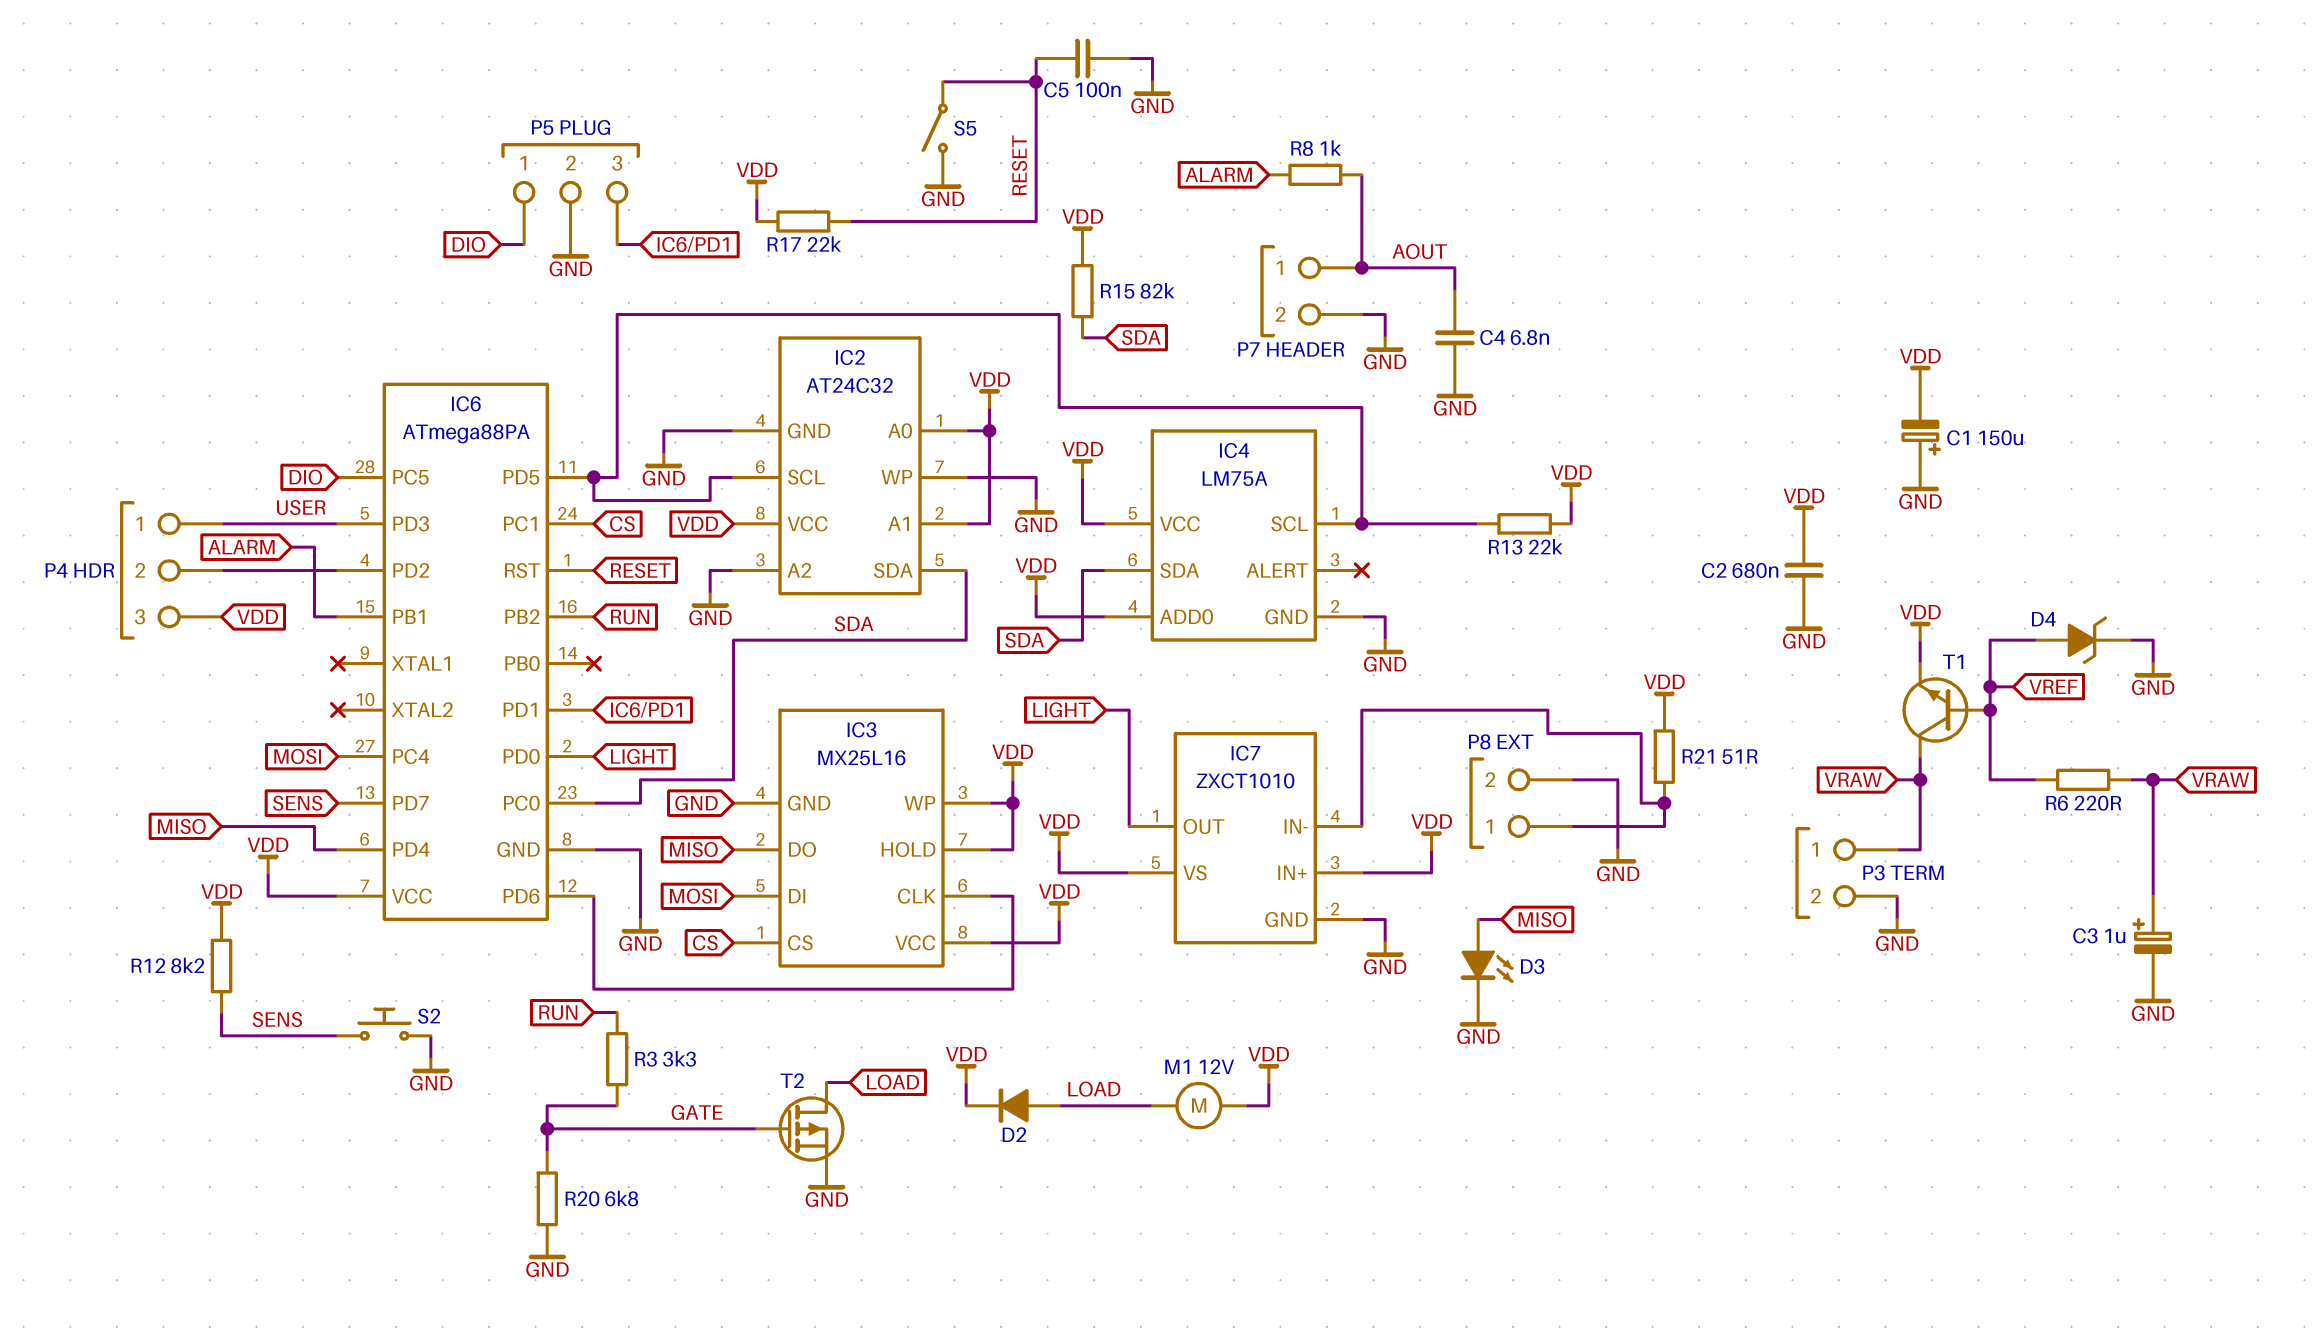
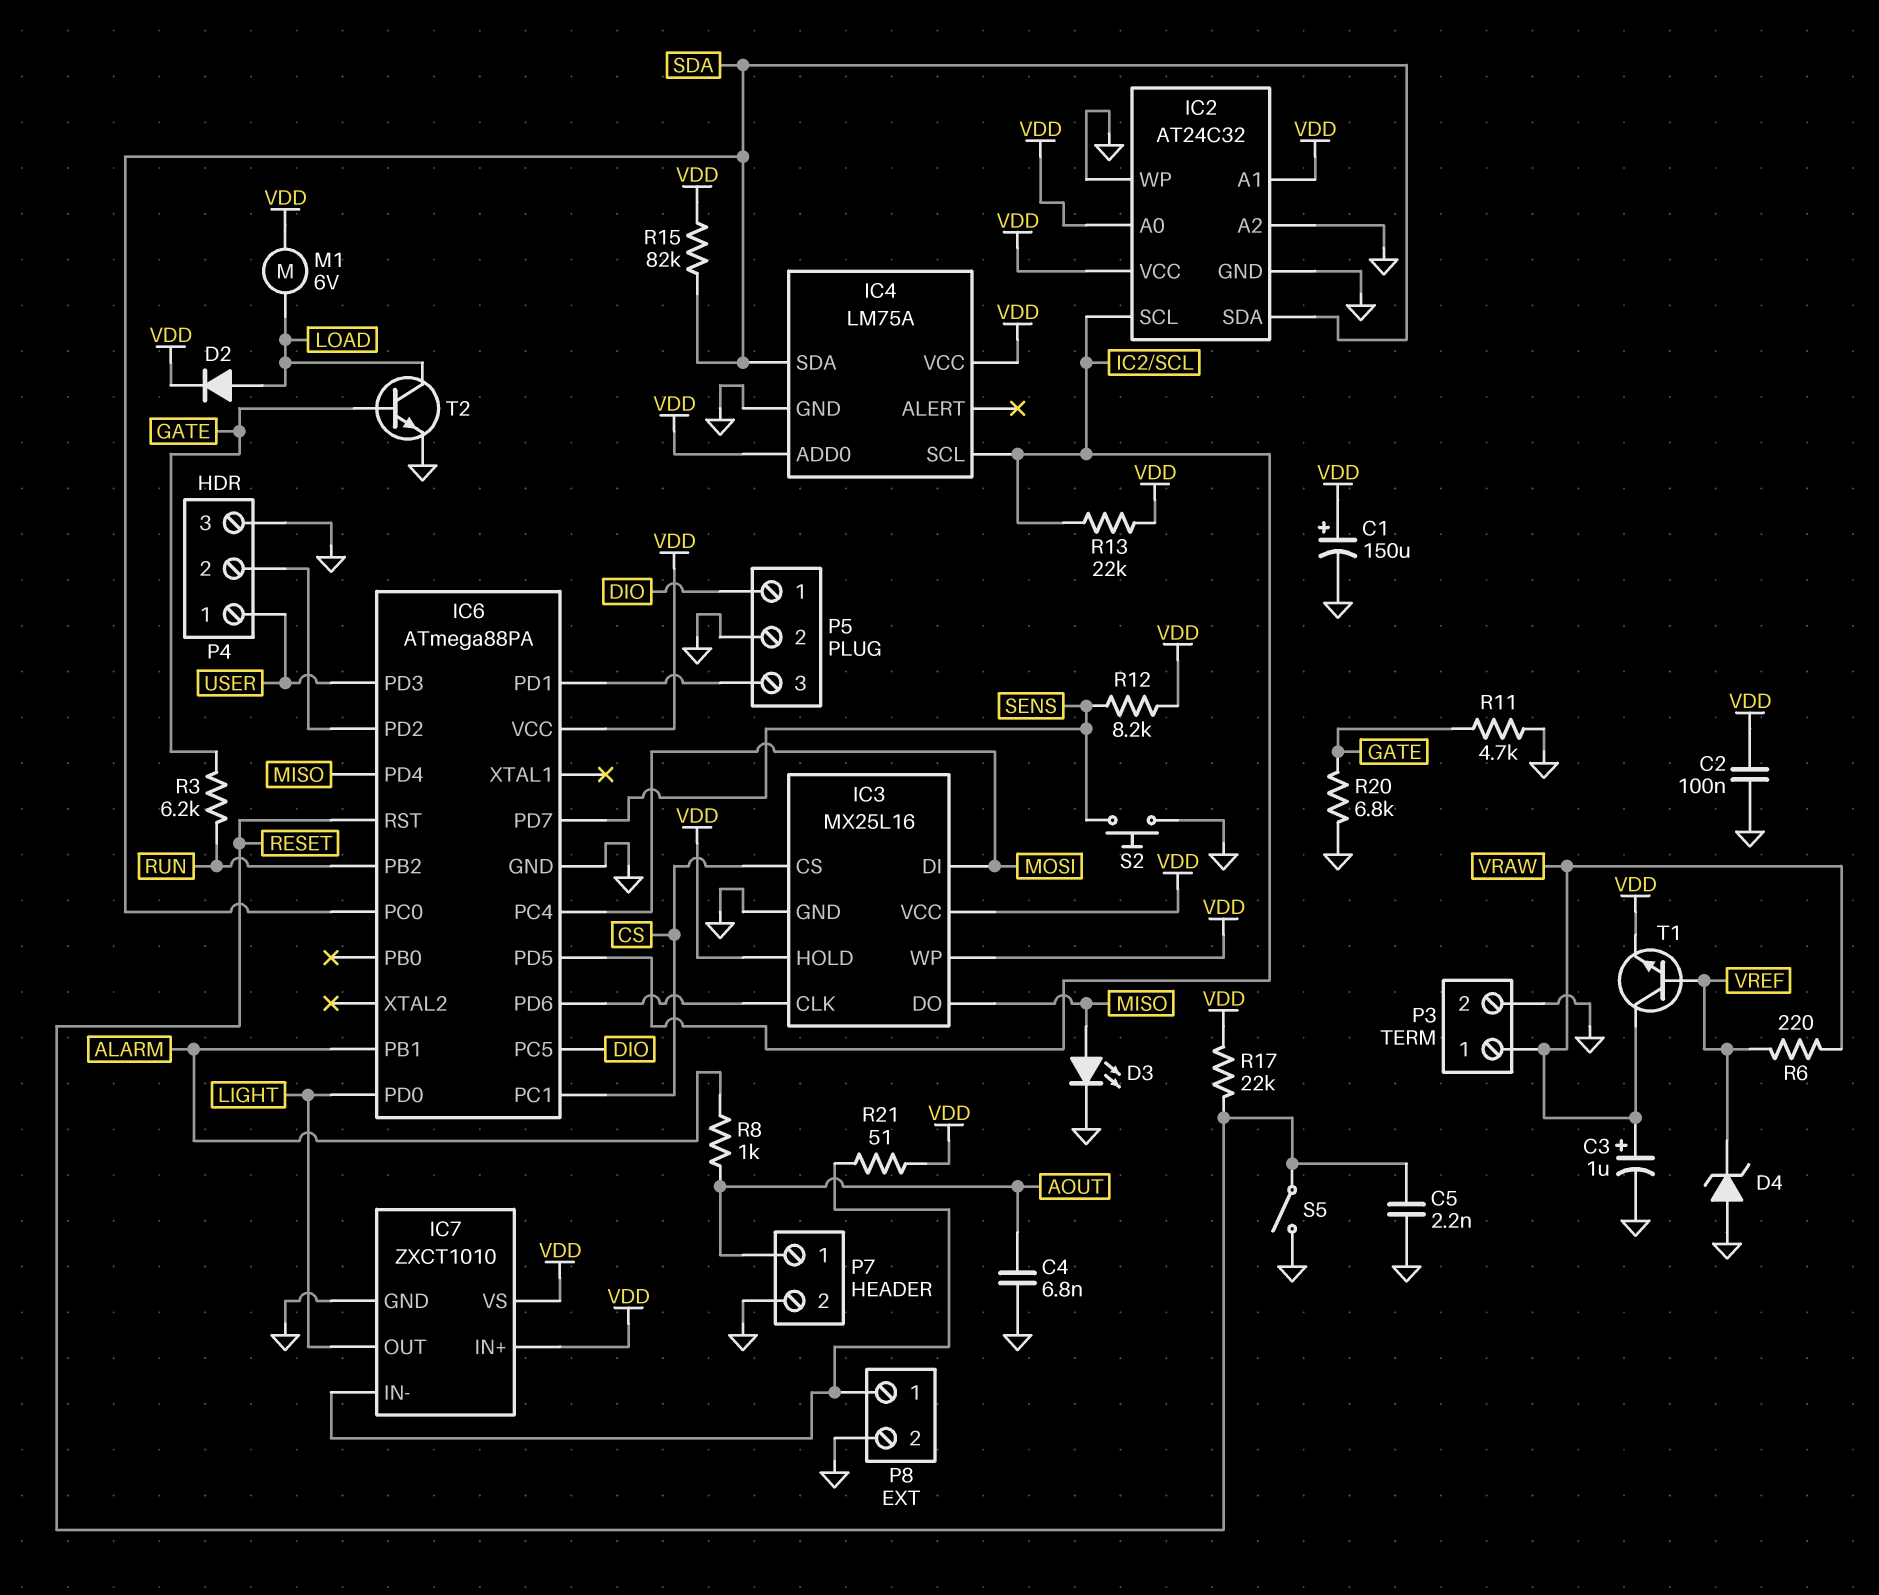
C1: 150uF (plus GND, minus VDD) -> 150uF (plus VDD, minus GND)
C2: 680nF (GND, VDD) -> 100nF (GND, VDD)
C5: 100nF (GND, RESET) -> 2.2nF (GND, RESET)
D4: zener (A VREF, K GND) -> zener (A GND, K VREF)
M1: motor 12V (LOAD, VDD) -> motor 6V (LOAD, VDD)
P4 pin 3: VDD -> GND
R3: 3.3k (GATE, RUN) -> 6.2k (GATE, RUN)
R11: none -> 4.7k (GATE, GND)
T2: PMOS (G GATE, D LOAD, S GND) -> NPN (B GATE, C LOAD, E GND)

